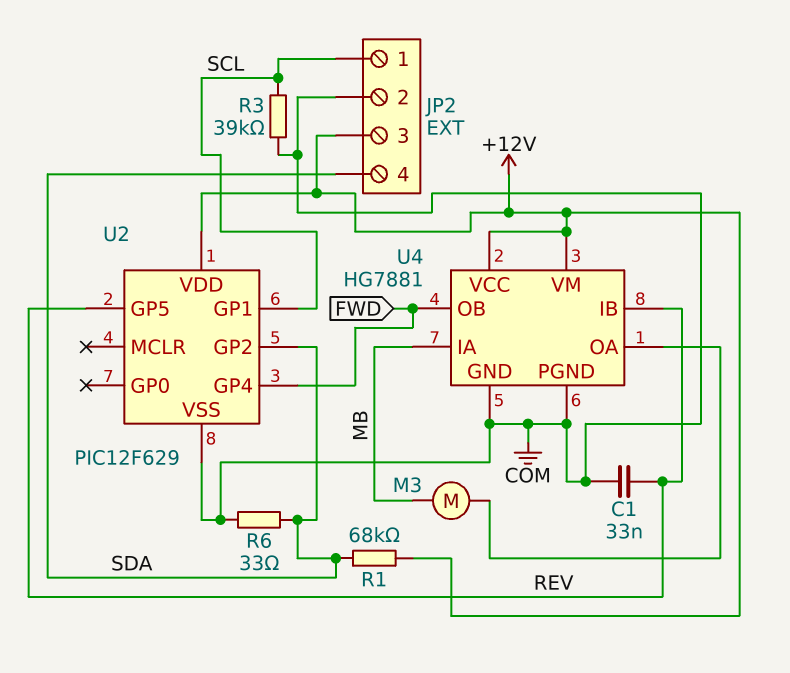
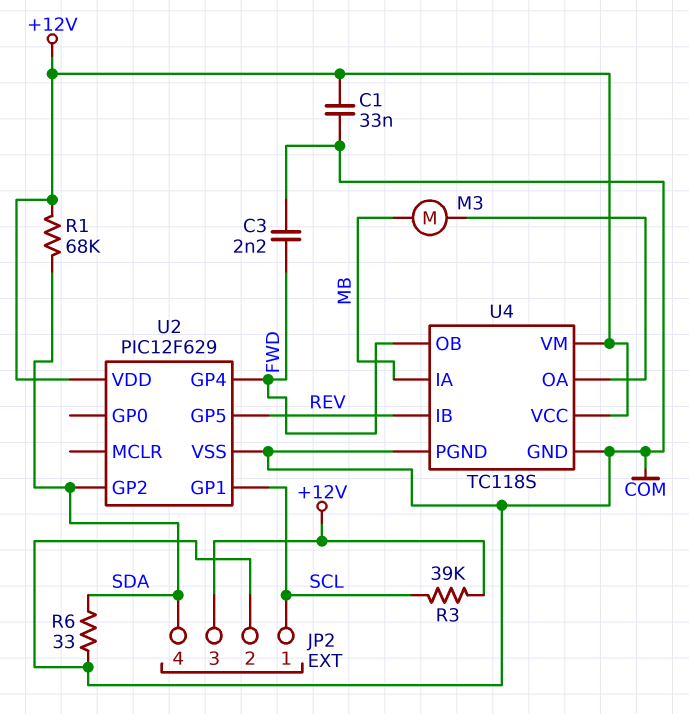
C1: 33nF (COM, REV) -> 33nF (+12V, COM)
C3: none -> 2.2nF (COM, FWD)
R3: 39k (COM, SCL) -> 39k (+12V, SCL)
U4: HG7881 -> TC118S

